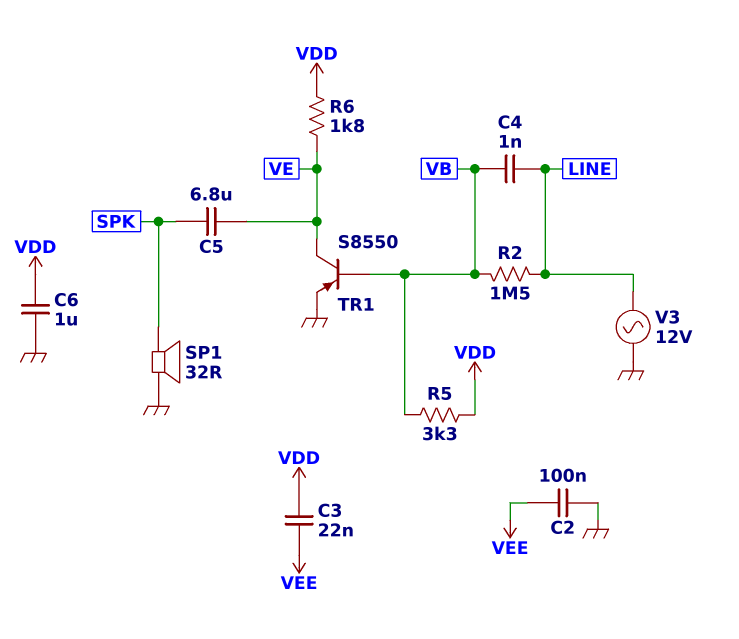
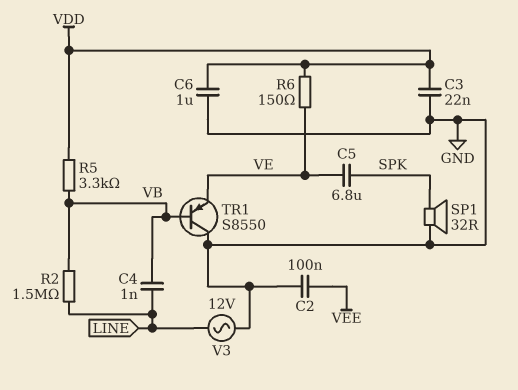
C3: 22nF (VDD, VEE) -> 22nF (GND, VDD)
R6: 1.8k (VDD, VE) -> 150 (VDD, VE)
TR1: PNP S8550 (B VB, C VE, E GND) -> PNP S8550 (B VB, C GND, E VE)

